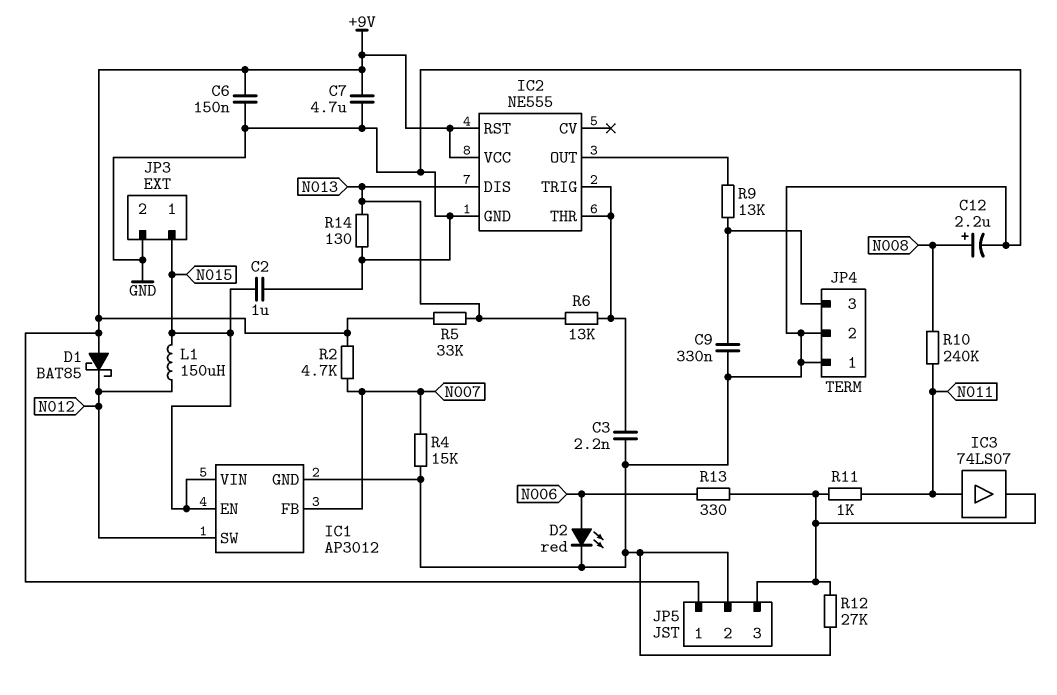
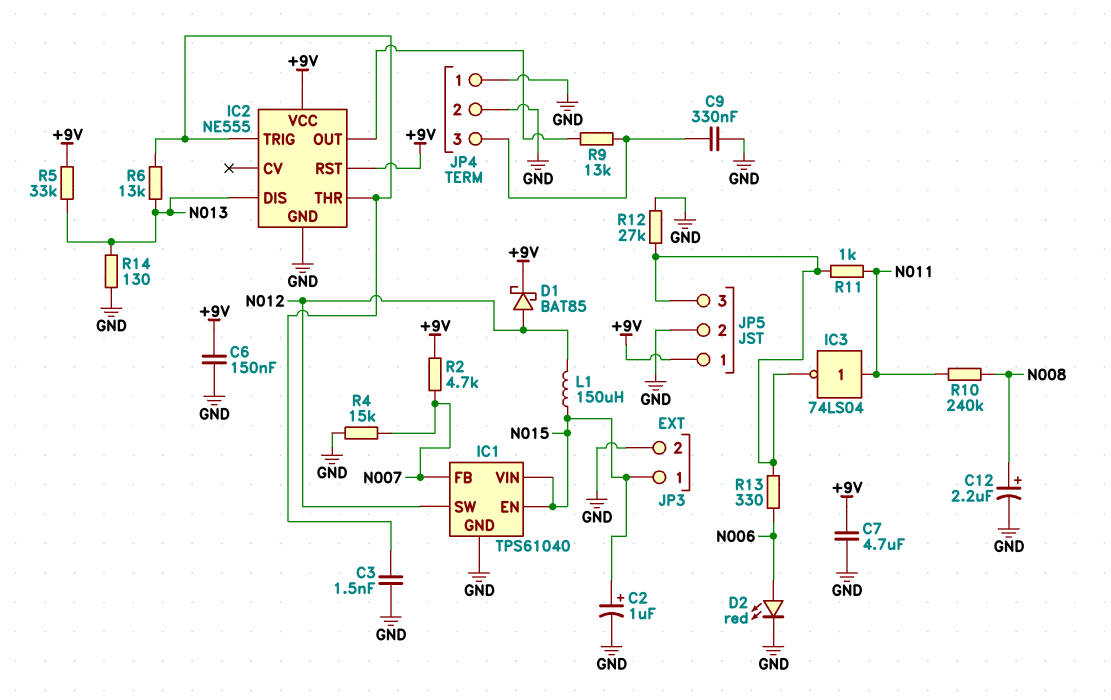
C2: 1uF (GND, N015) -> 1uF (plus N015, minus GND)
C3: 2.2nF (GND, IC2/THR) -> 1.5nF (GND, IC2/THR)
D1: schottky BAT85 (A +9V, K N012) -> schottky BAT85 (A N012, K +9V)
IC1: AP3012 -> TPS61040
IC3: buffer 74LS07 (in N011, out JP5/3) -> NOT 74LS04 (in N011, out JP5/3)

